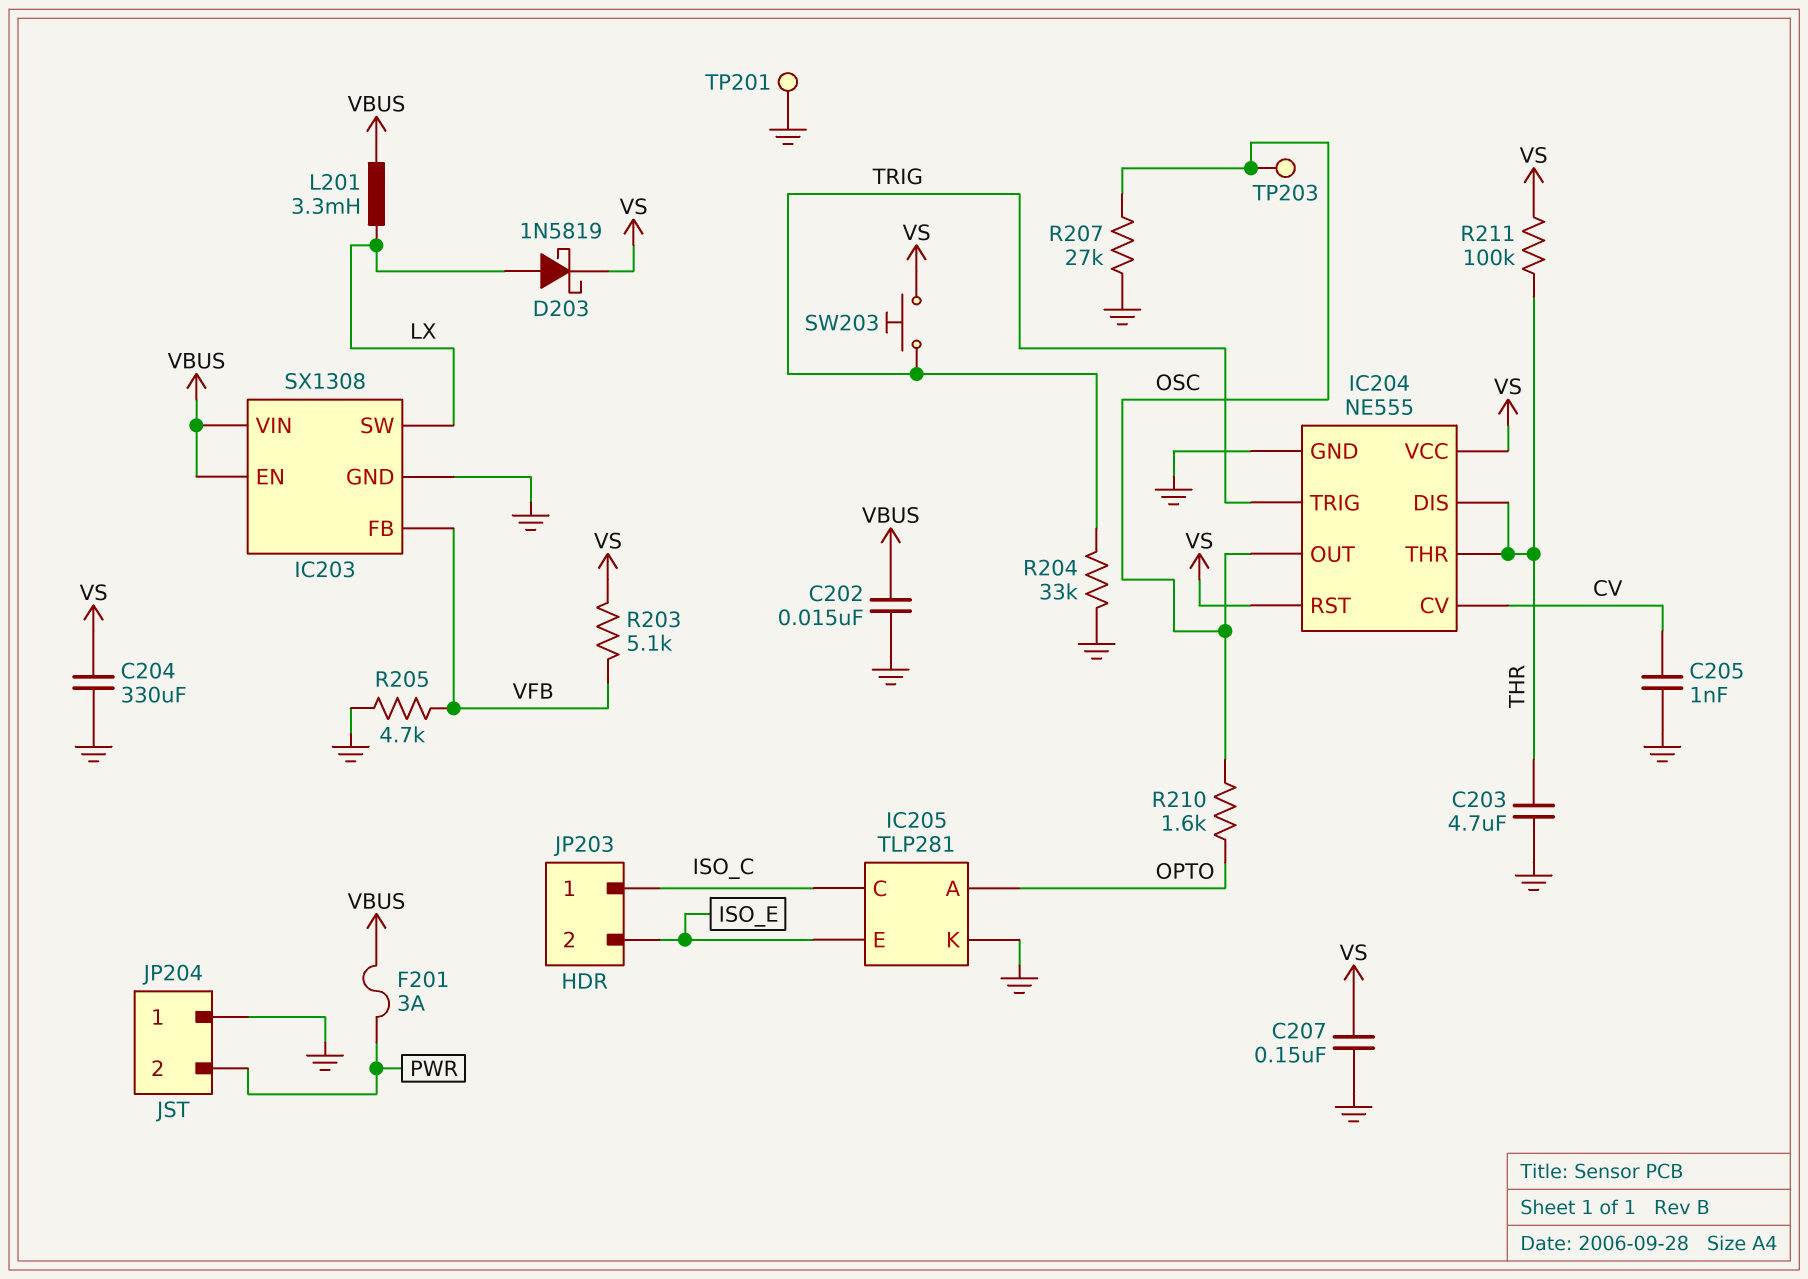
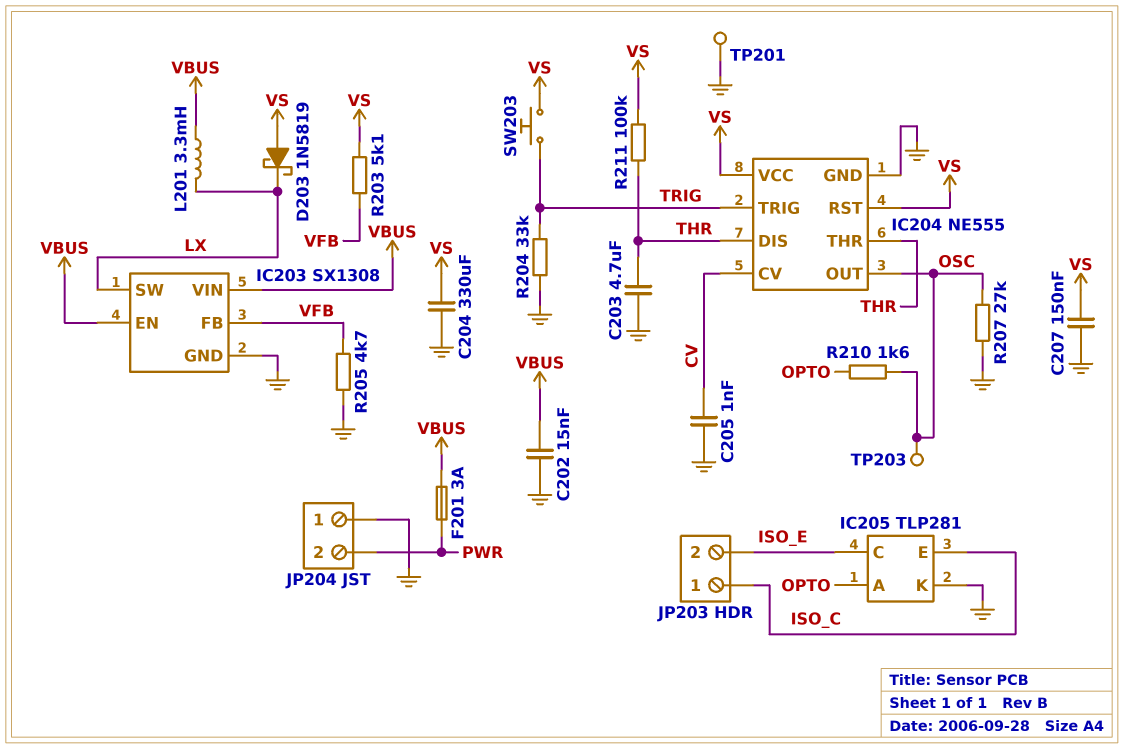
D203: schottky 1N5819 (A LX, K VS) -> schottky 1N5819 (A VS, K LX)
IC205 pin C: ISO_C -> ISO_E
IC205 pin E: ISO_E -> ISO_C

